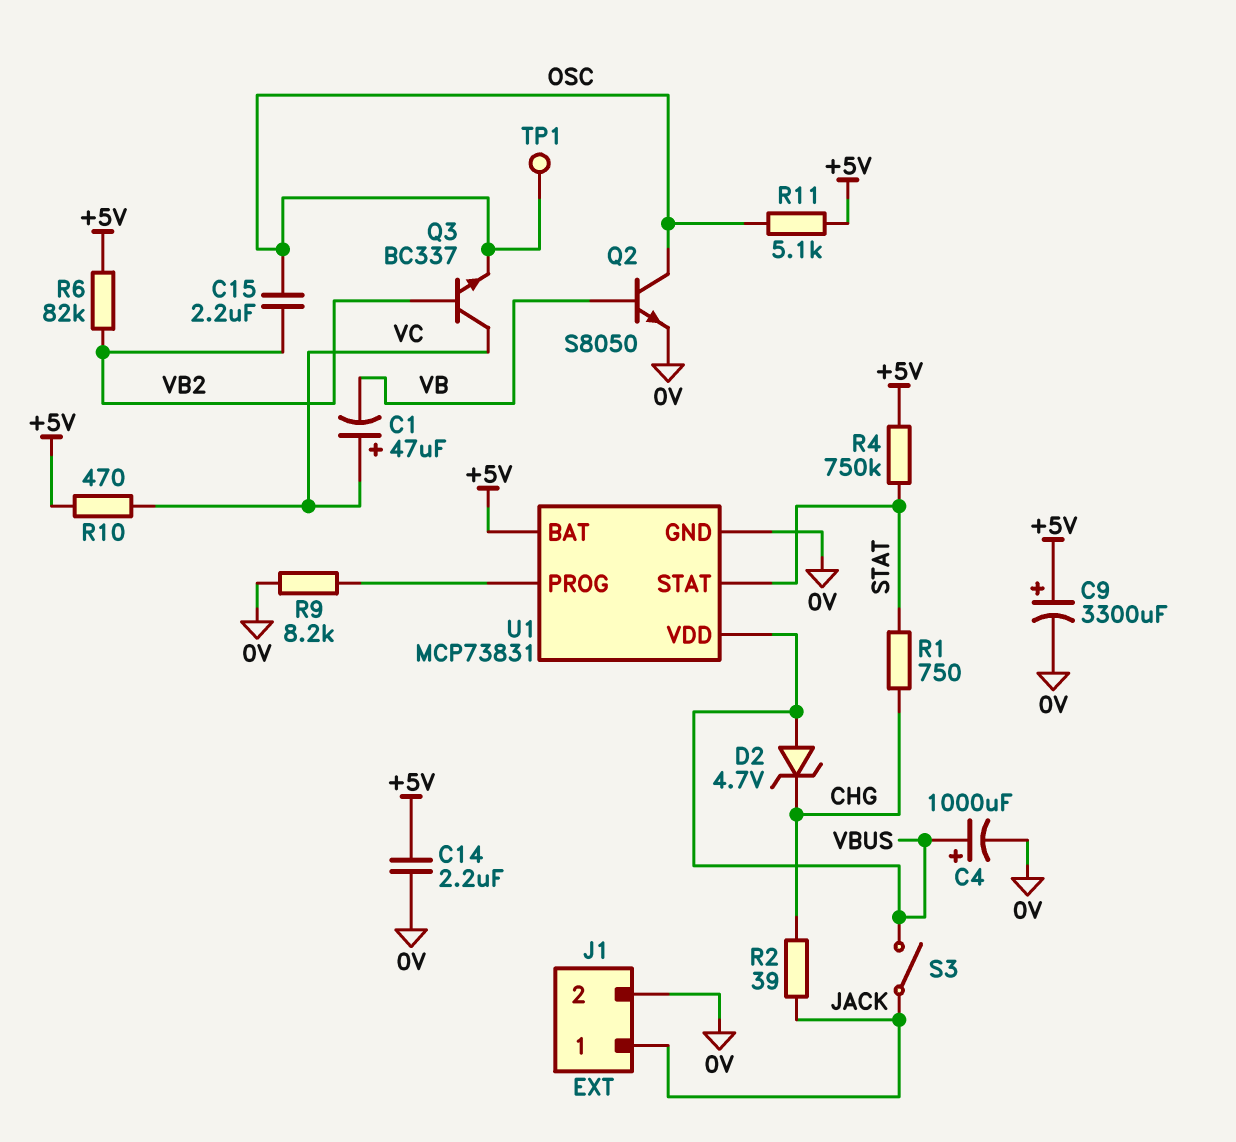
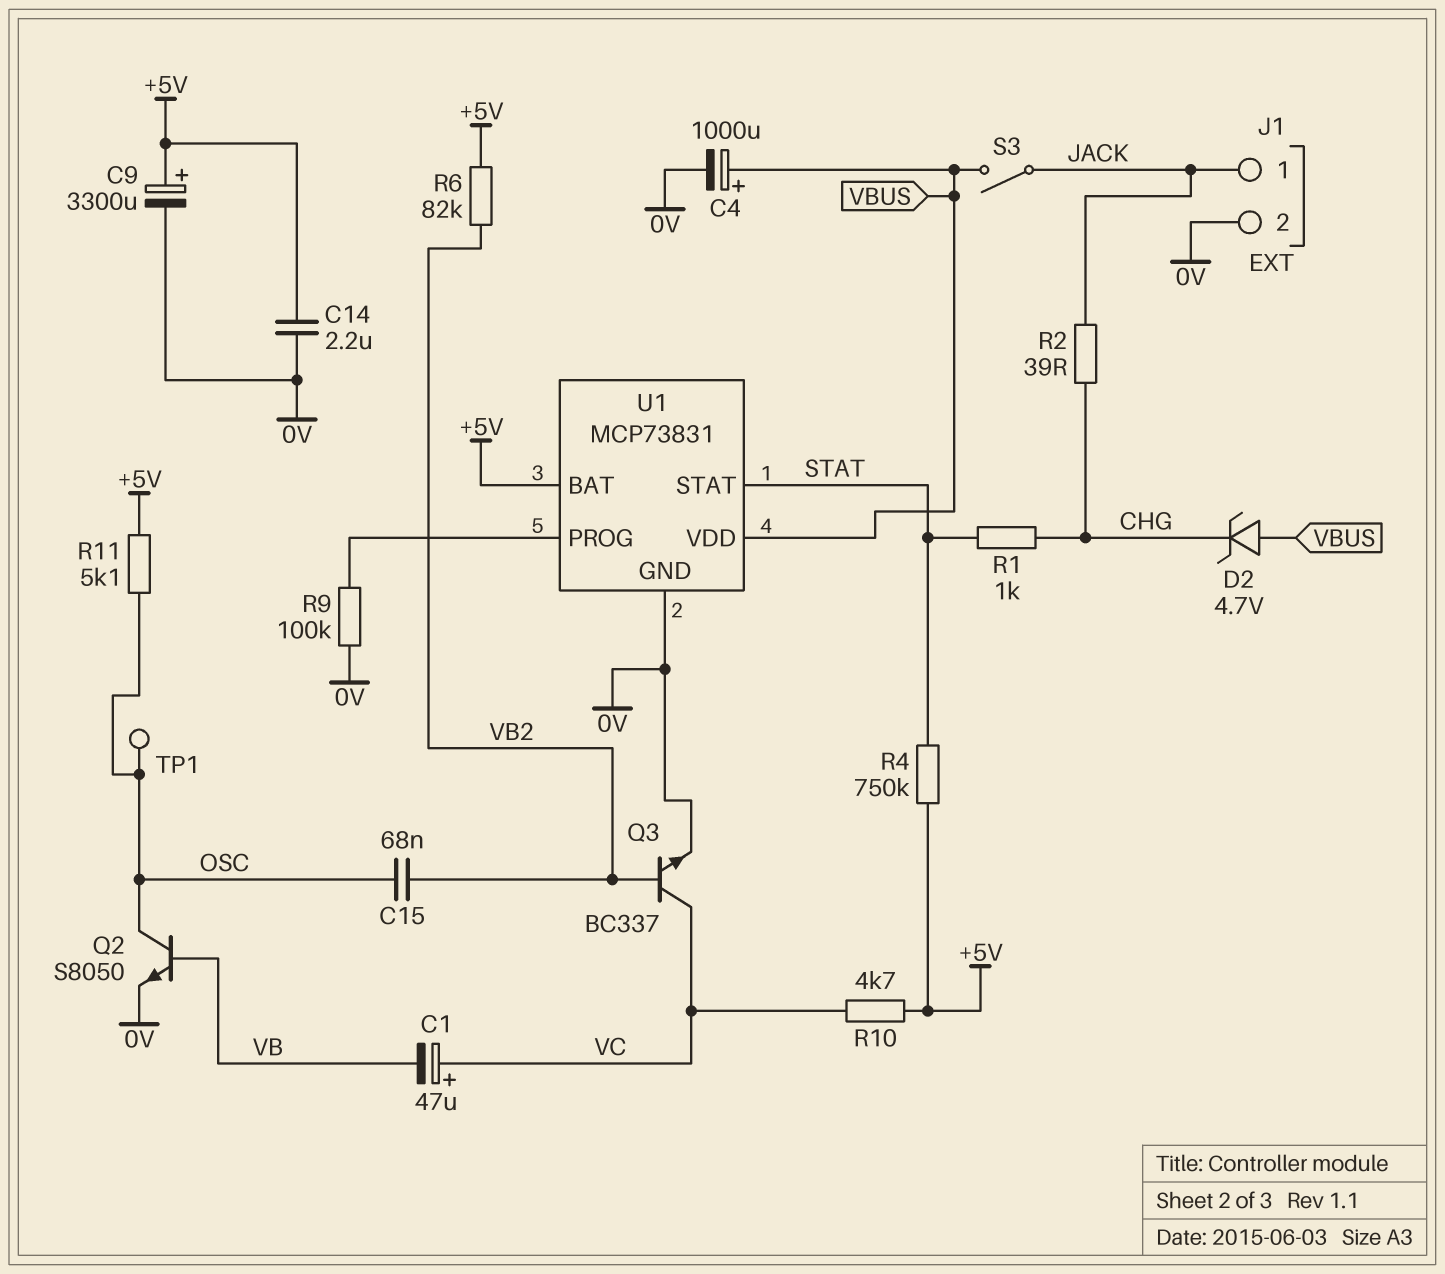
C15: 2.2uF (OSC, VB2) -> 68nF (OSC, VB2)
Q3: NPN BC337 (B VB2, C VC, E OSC) -> NPN BC337 (B VB2, C VC, E 0V)
R1: 750 (CHG, STAT) -> 1k (CHG, STAT)
R9: 8.2k (0V, U1/PROG) -> 100k (0V, U1/PROG)
R10: 470 (+5V, VC) -> 4.7k (+5V, VC)

